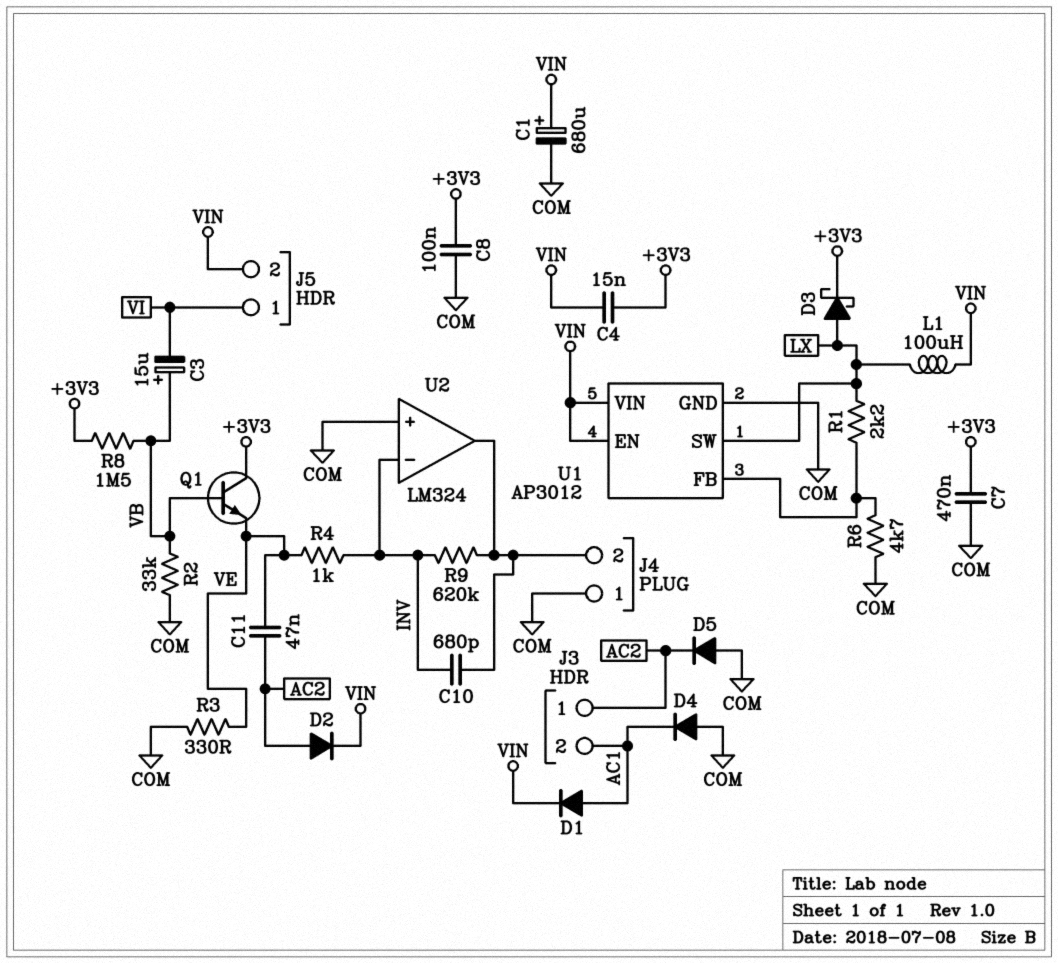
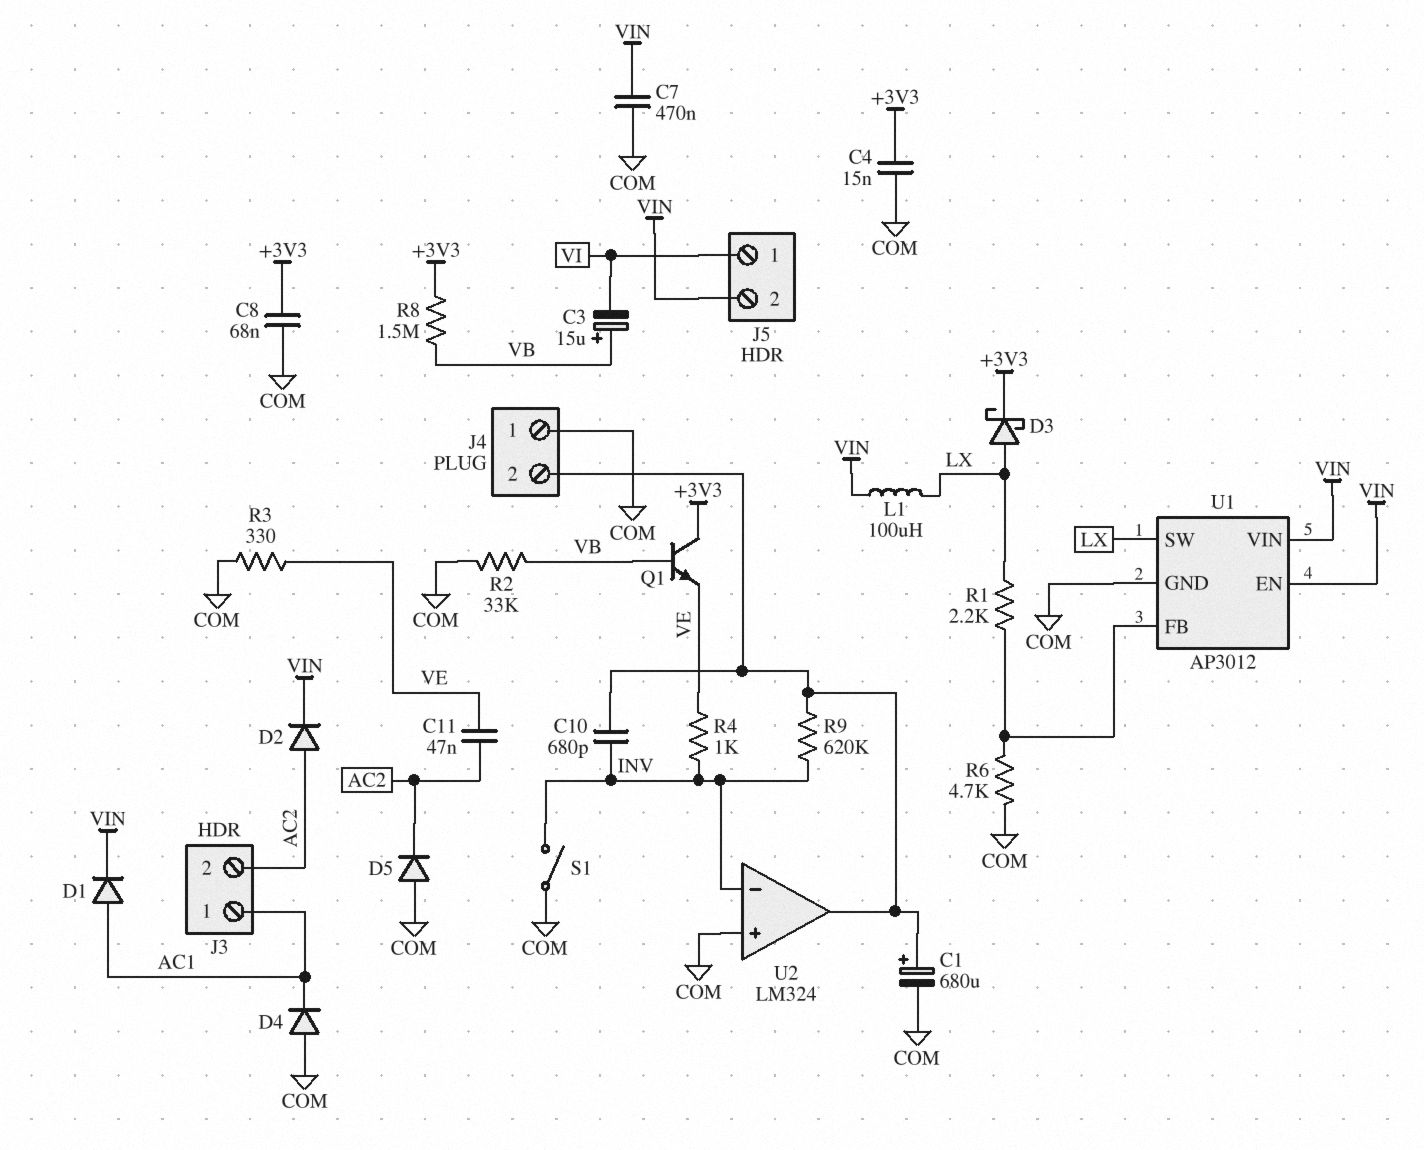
C1: 680uF (plus VIN, minus COM) -> 680uF (plus J4/2, minus COM)
C4: 15nF (+3V3, VIN) -> 15nF (+3V3, COM)
C7: 470nF (+3V3, COM) -> 470nF (COM, VIN)
C8: 100nF (+3V3, COM) -> 68nF (+3V3, COM)
J3 pin 1: AC2 -> AC1
J3 pin 2: AC1 -> AC2
S1: none -> switch (COM, INV)

